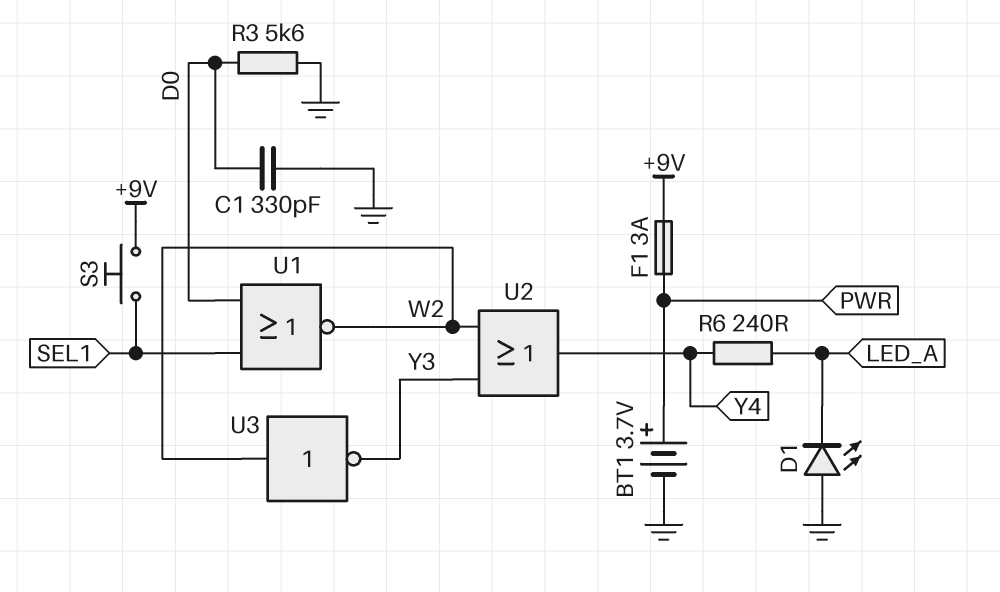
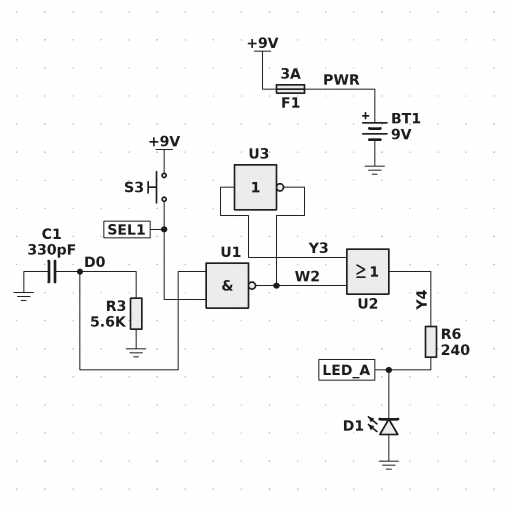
BT1: 3.7V (plus PWR, minus GND) -> 9V (plus PWR, minus GND)
U1: NOR (in D0, in SEL1, out W2) -> NAND (in D0, in SEL1, out W2)
U3: NOT (in W2, out Y3) -> NOT (in Y3, out W2)

